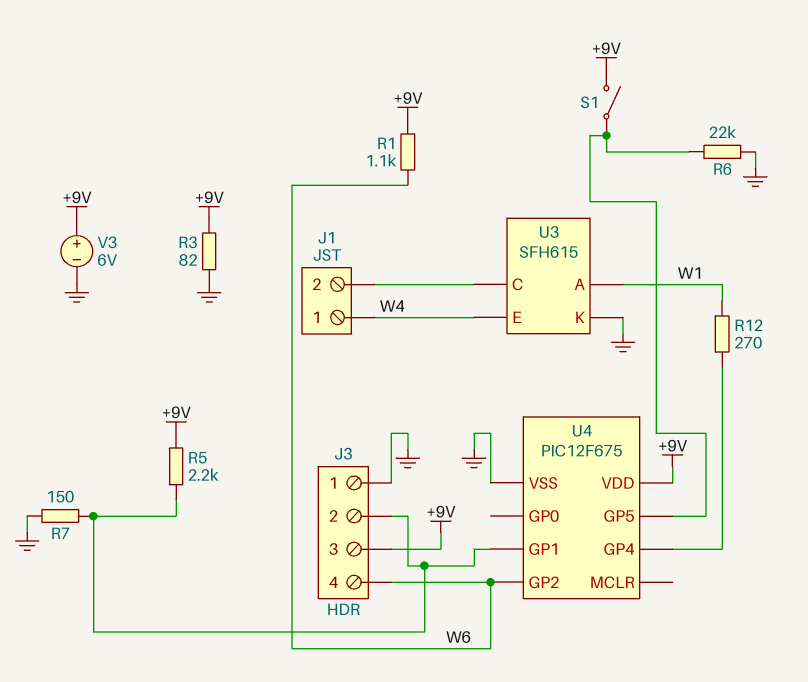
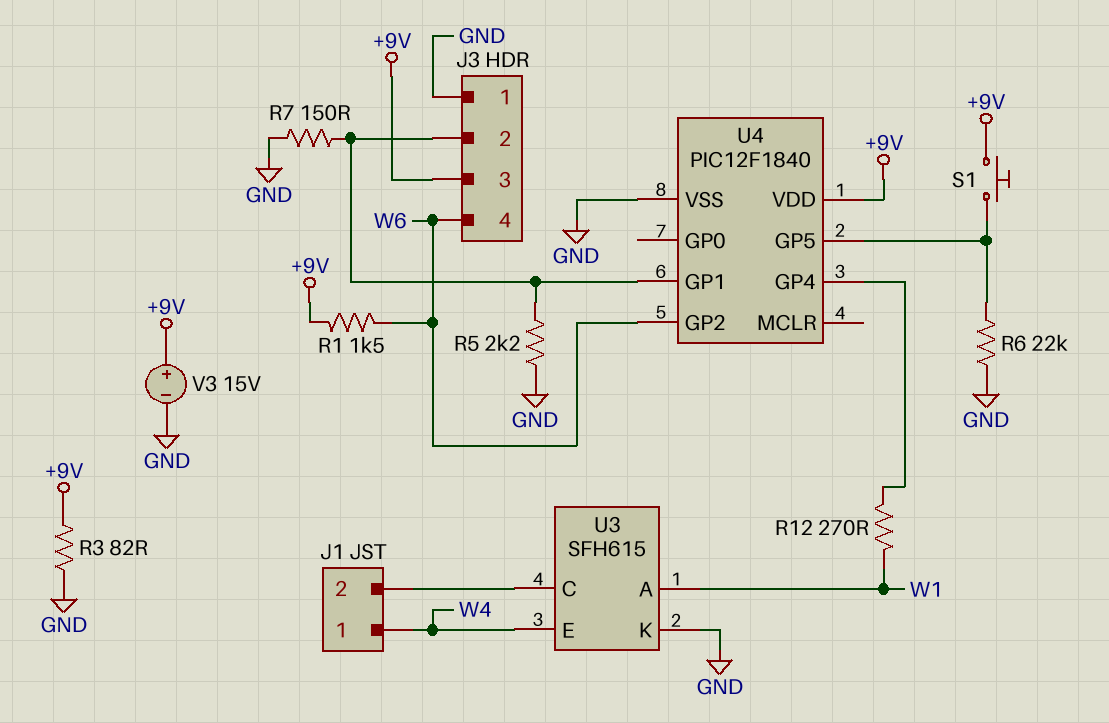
R1: 1.1k (+9V, W6) -> 1.5k (+9V, W6)
R5: 2.2k (+9V, J3/2) -> 2.2k (GND, J3/2)
S1: switch (+9V, U4/GP5) -> button (+9V, U4/GP5)
U4: PIC12F675 -> PIC12F1840
V3: 6V (plus +9V, minus GND) -> 15V (plus +9V, minus GND)

